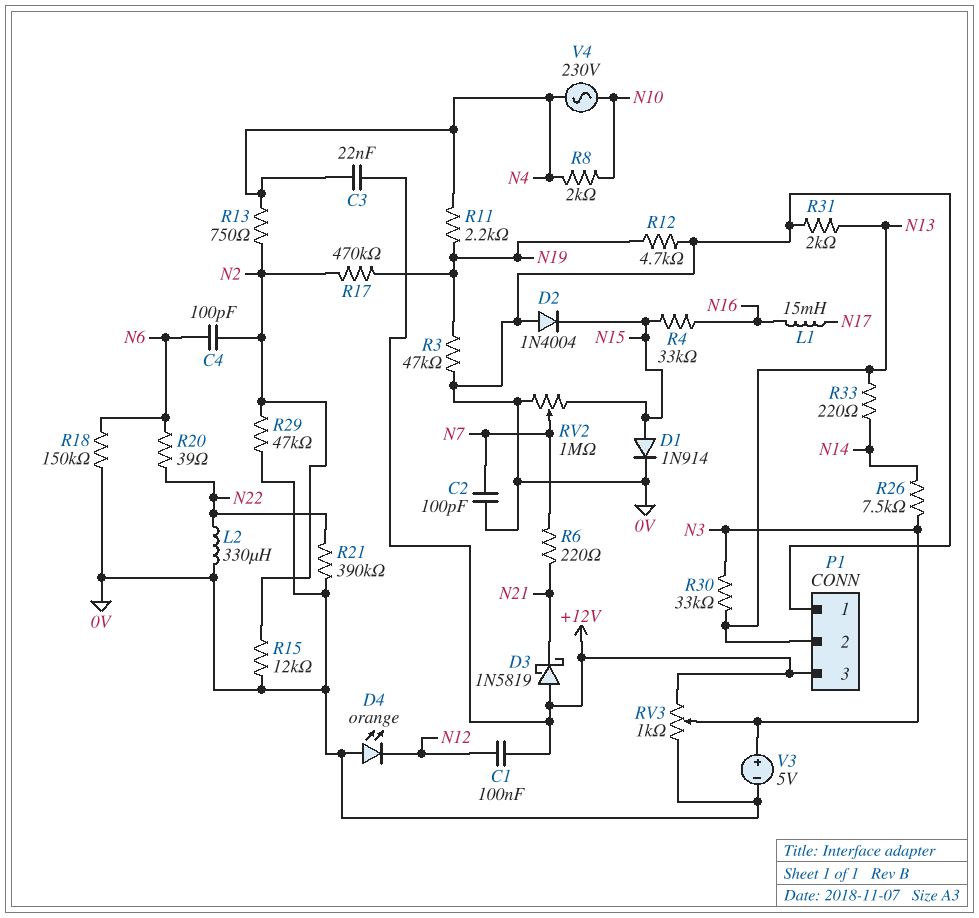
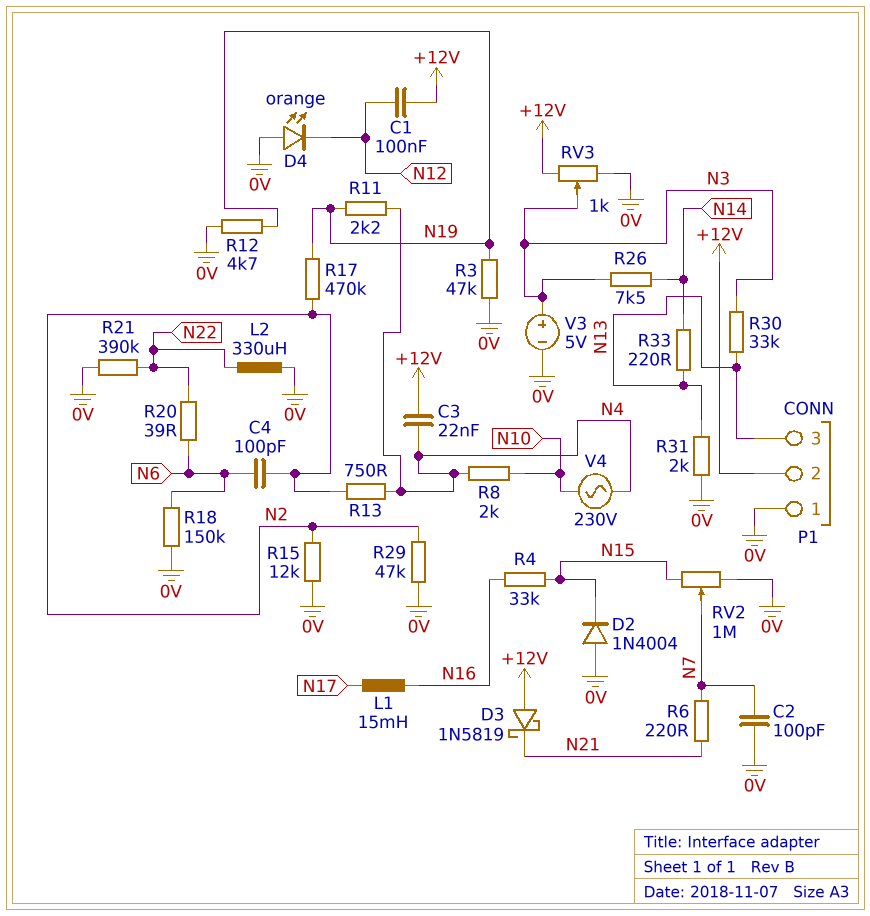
D1: diode 1N914 (A N15, K 0V) -> none
P1 pin 2: N13 -> +12V
P1 pin 3: +12V -> N13

